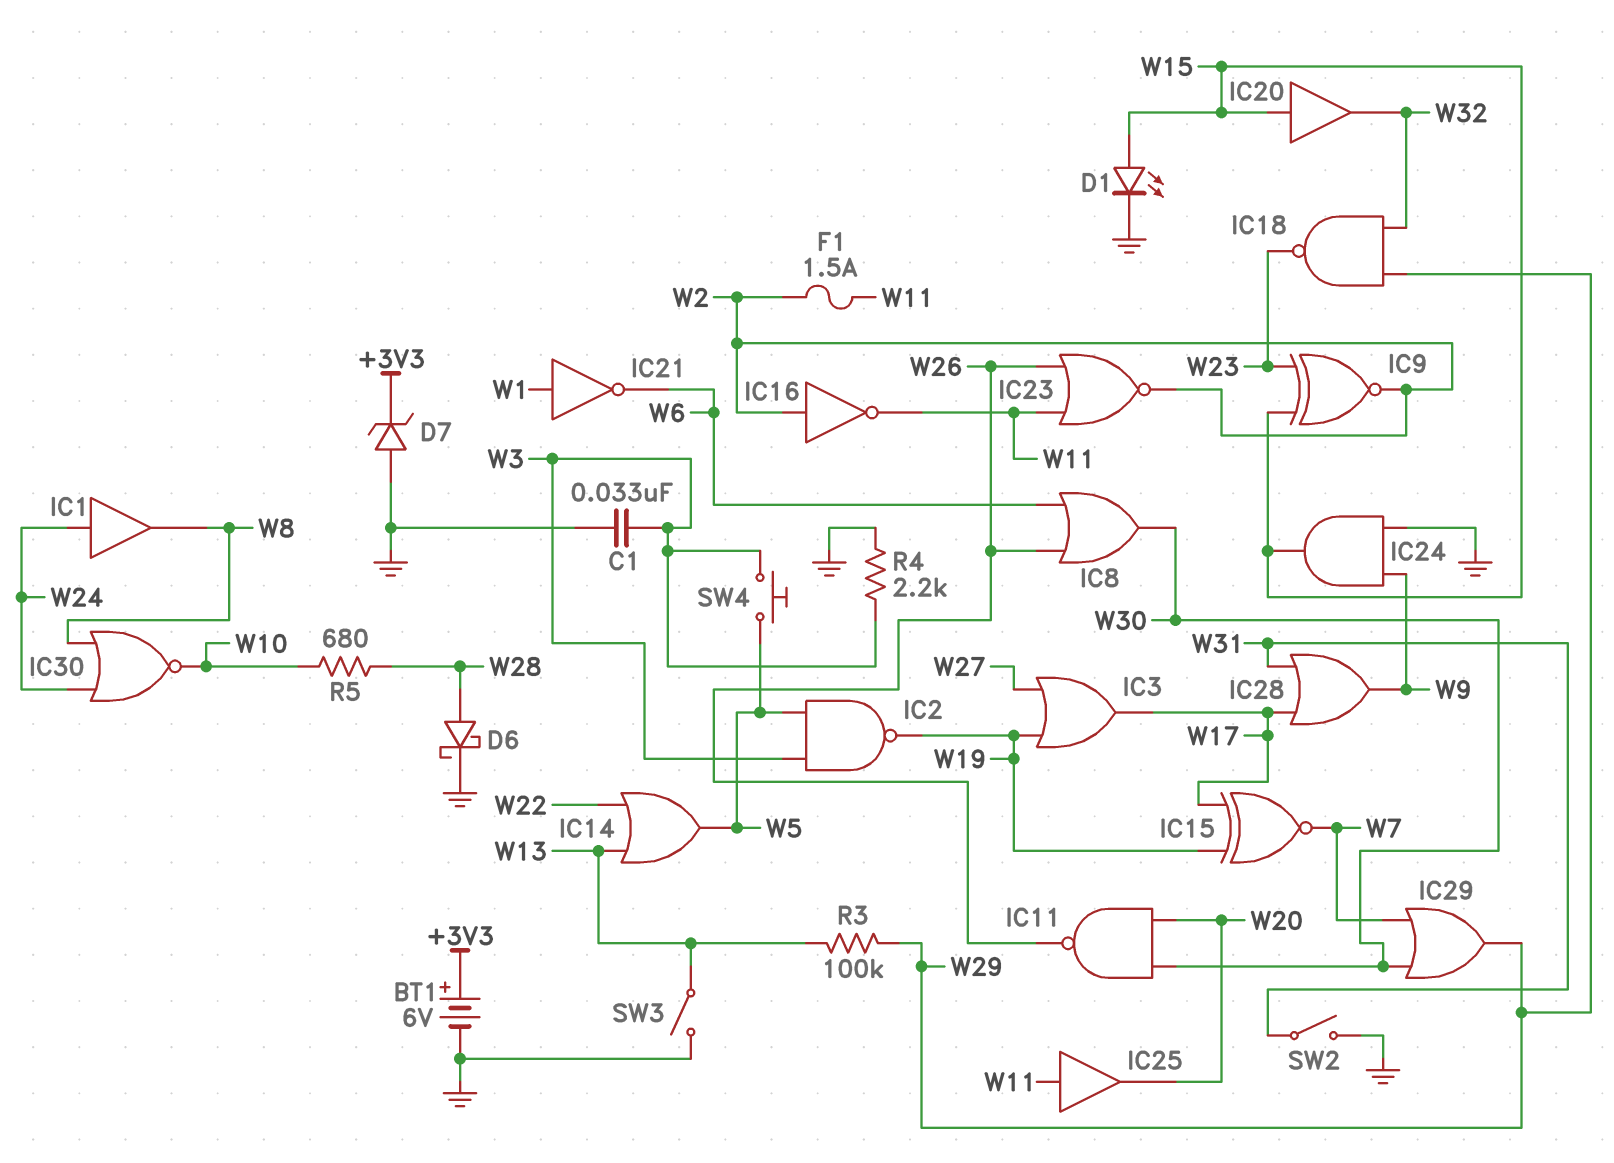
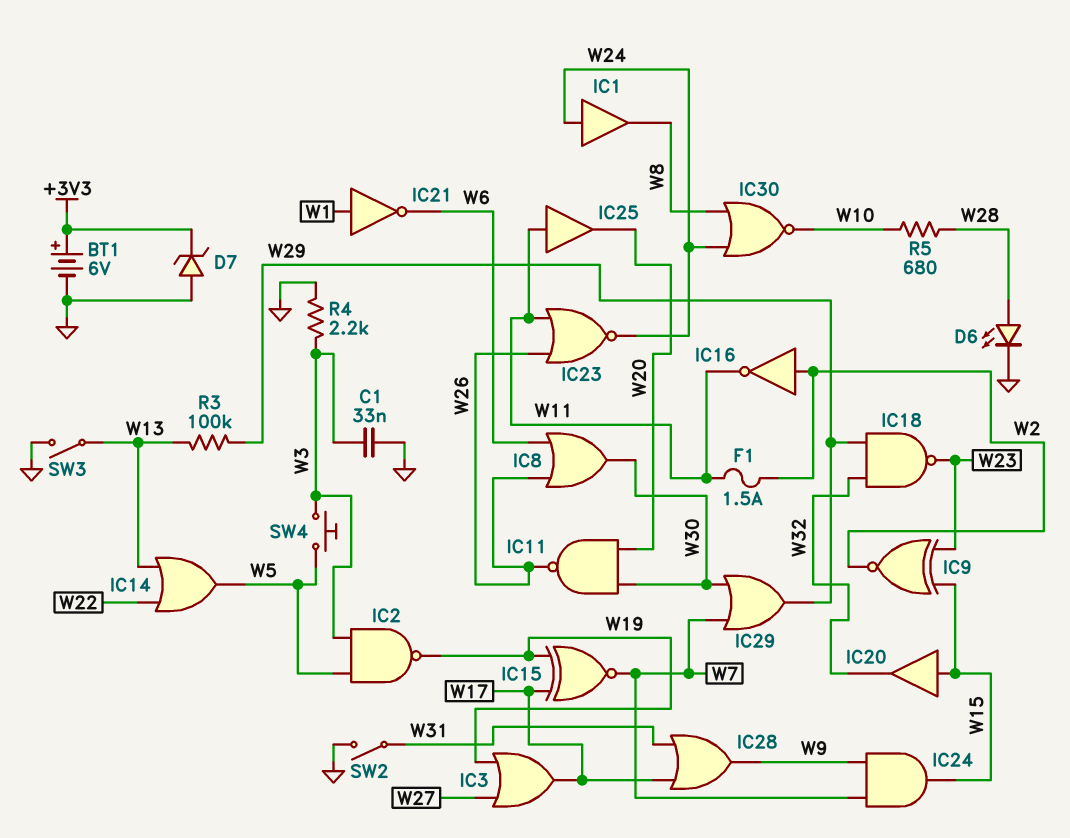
D1: LED (A W15, K GND) -> none
D6: schottky (A W28, K GND) -> LED (A W28, K GND)
IC23: NOR (in W11, in W26, out W2) -> NOR (in W11, in W26, out W24)
IC24: AND (in GND, in W9, out W15) -> AND (in W7, in W9, out W15)

